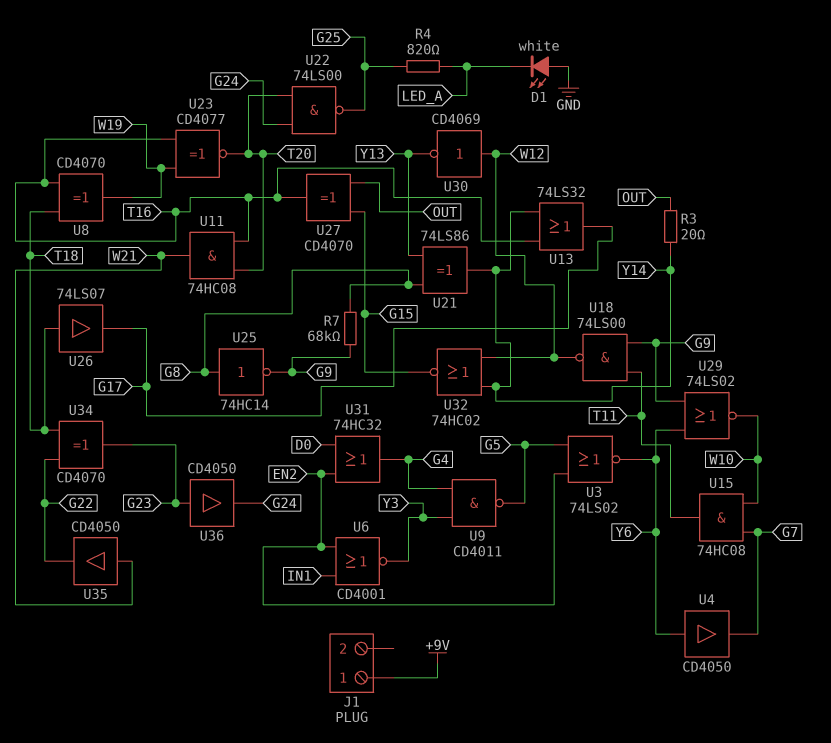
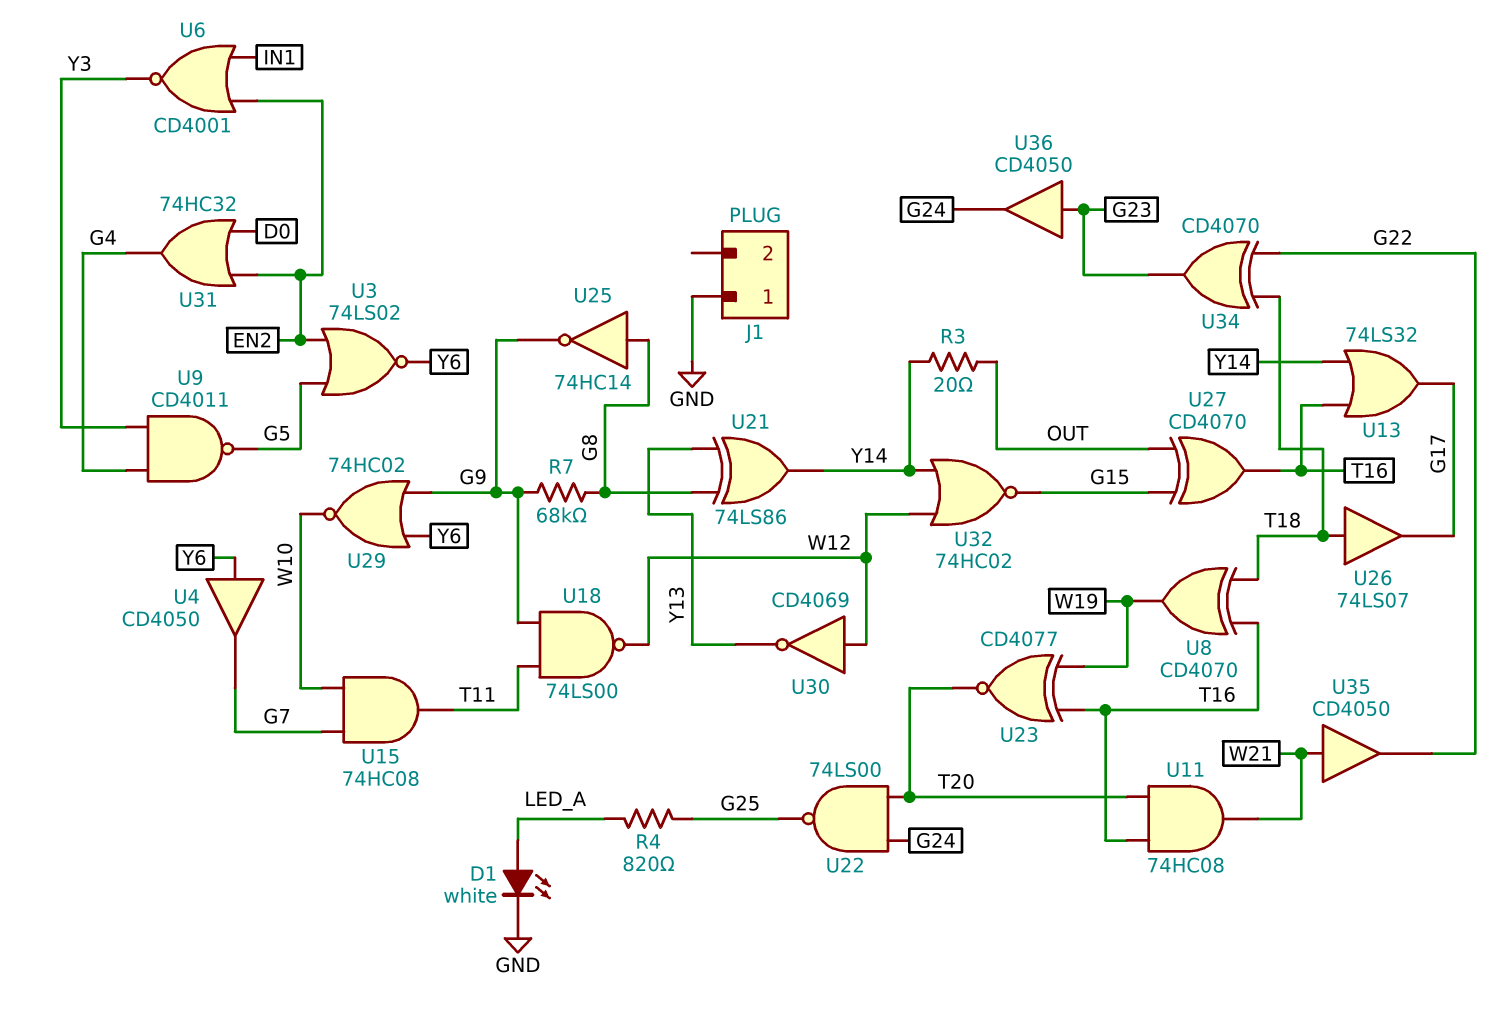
D1: LED white (A GND, K LED_A) -> LED white (A LED_A, K GND)
J1 pin 1: +9V -> GND
U29: NOR 74LS02 (in G9, in Y6, out W10) -> NOR 74HC02 (in G9, in Y6, out W10)

